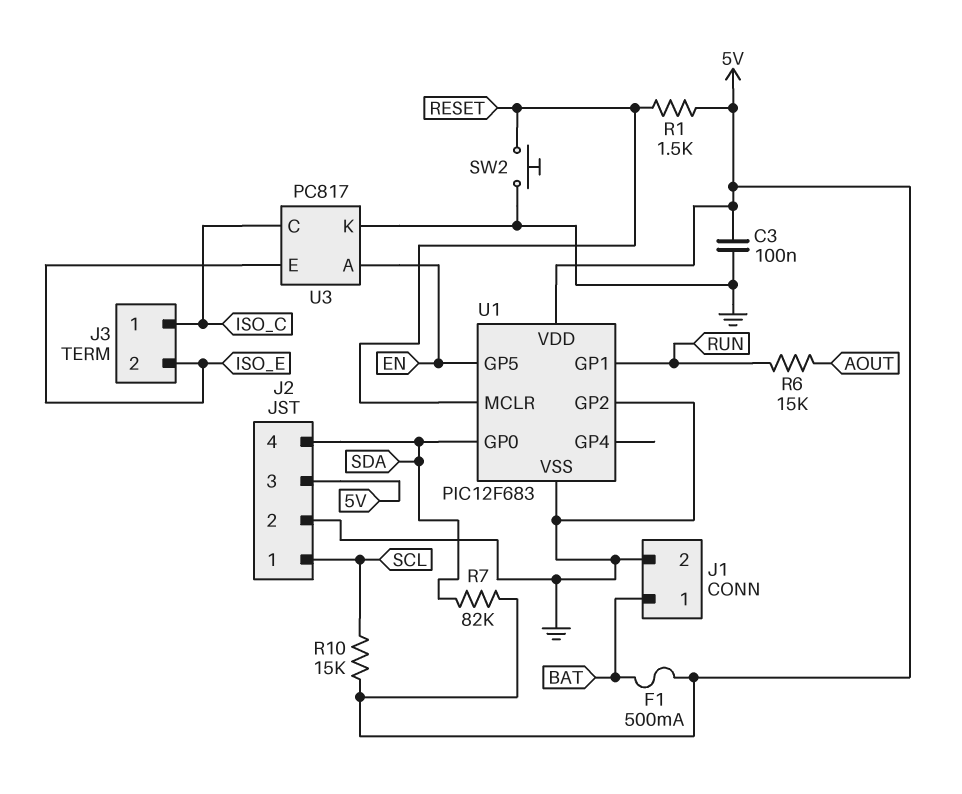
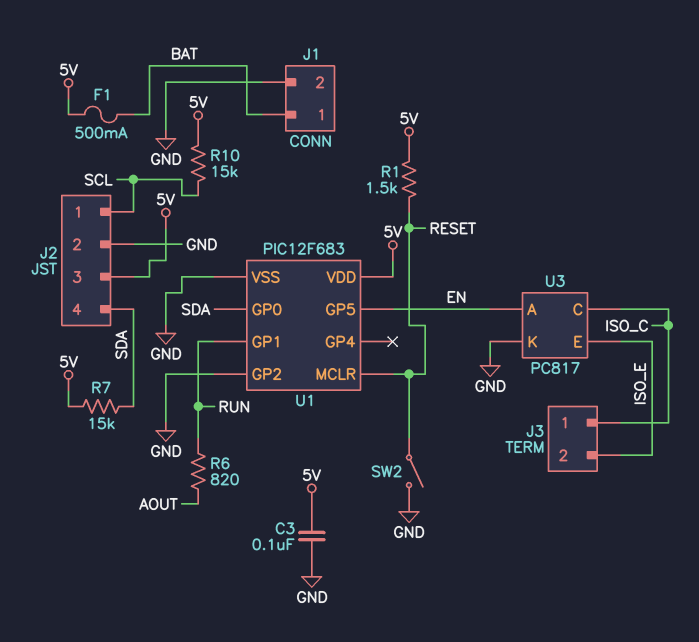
R6: 15k (AOUT, RUN) -> 820 (AOUT, RUN)
R7: 82k (5V, SDA) -> 15k (5V, SDA)
SW2: button (GND, RESET) -> switch (GND, RESET)

